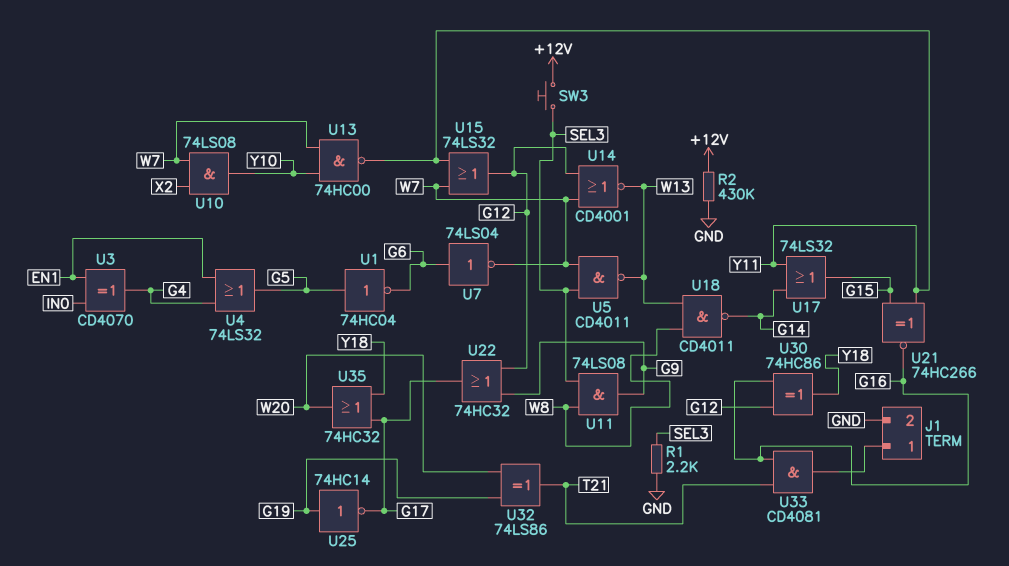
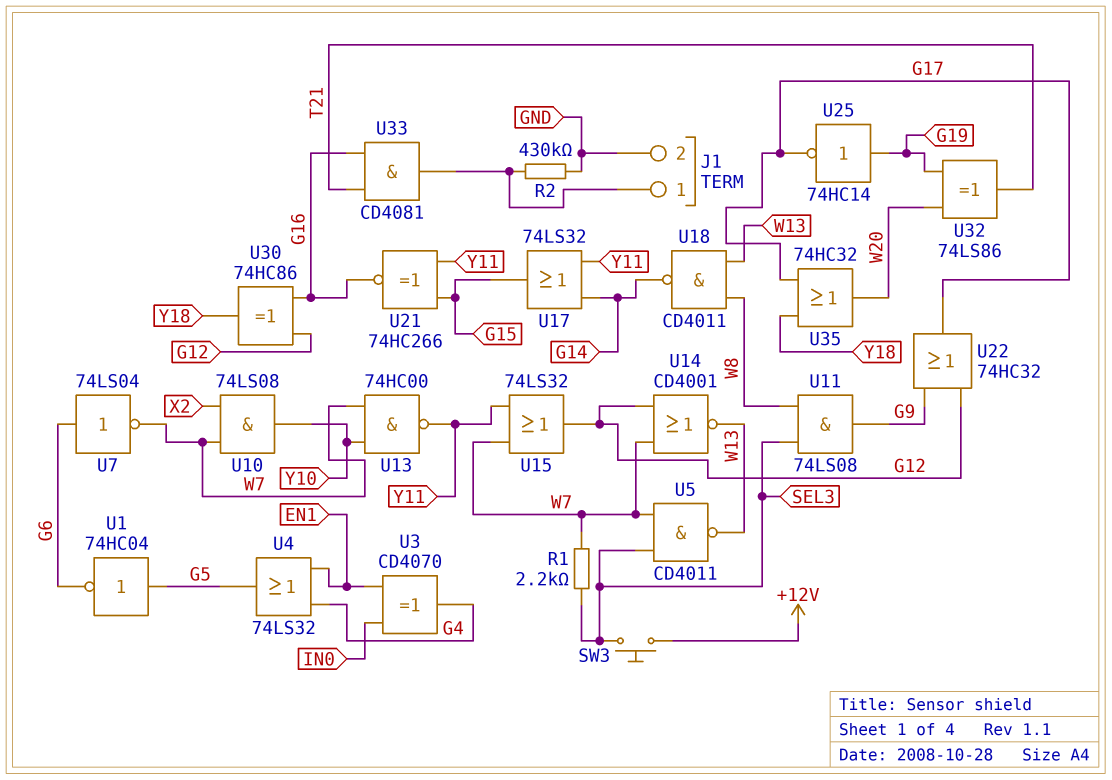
R1: 2.2k (GND, SEL3) -> 2.2k (SEL3, W7)
R2: 430k (+12V, GND) -> 430k (GND, J1/1)

